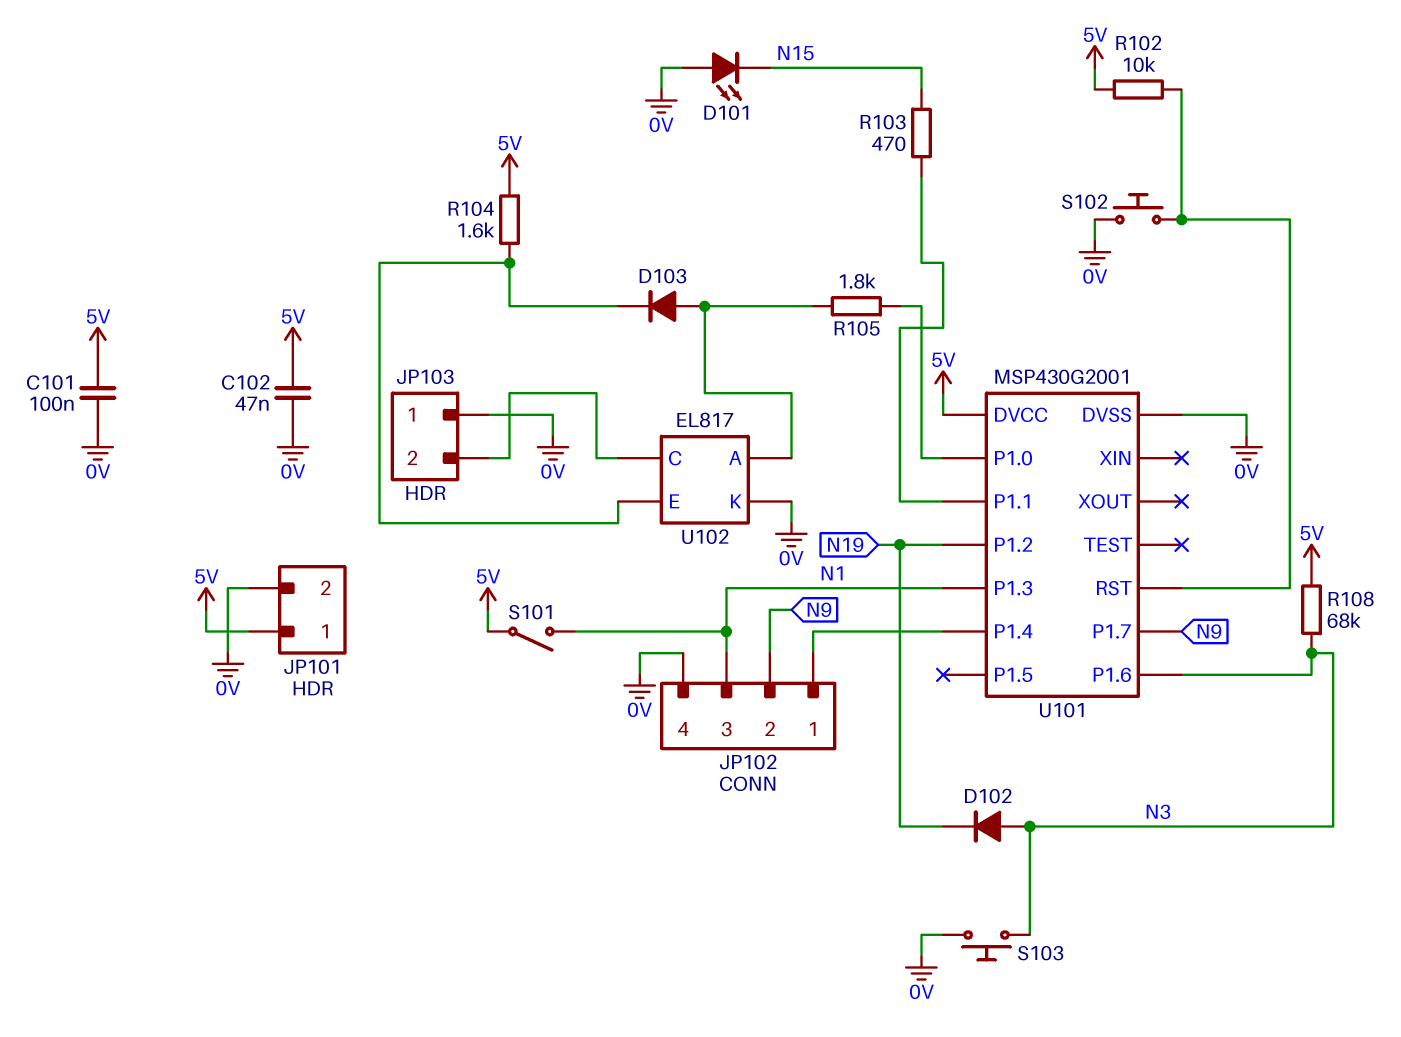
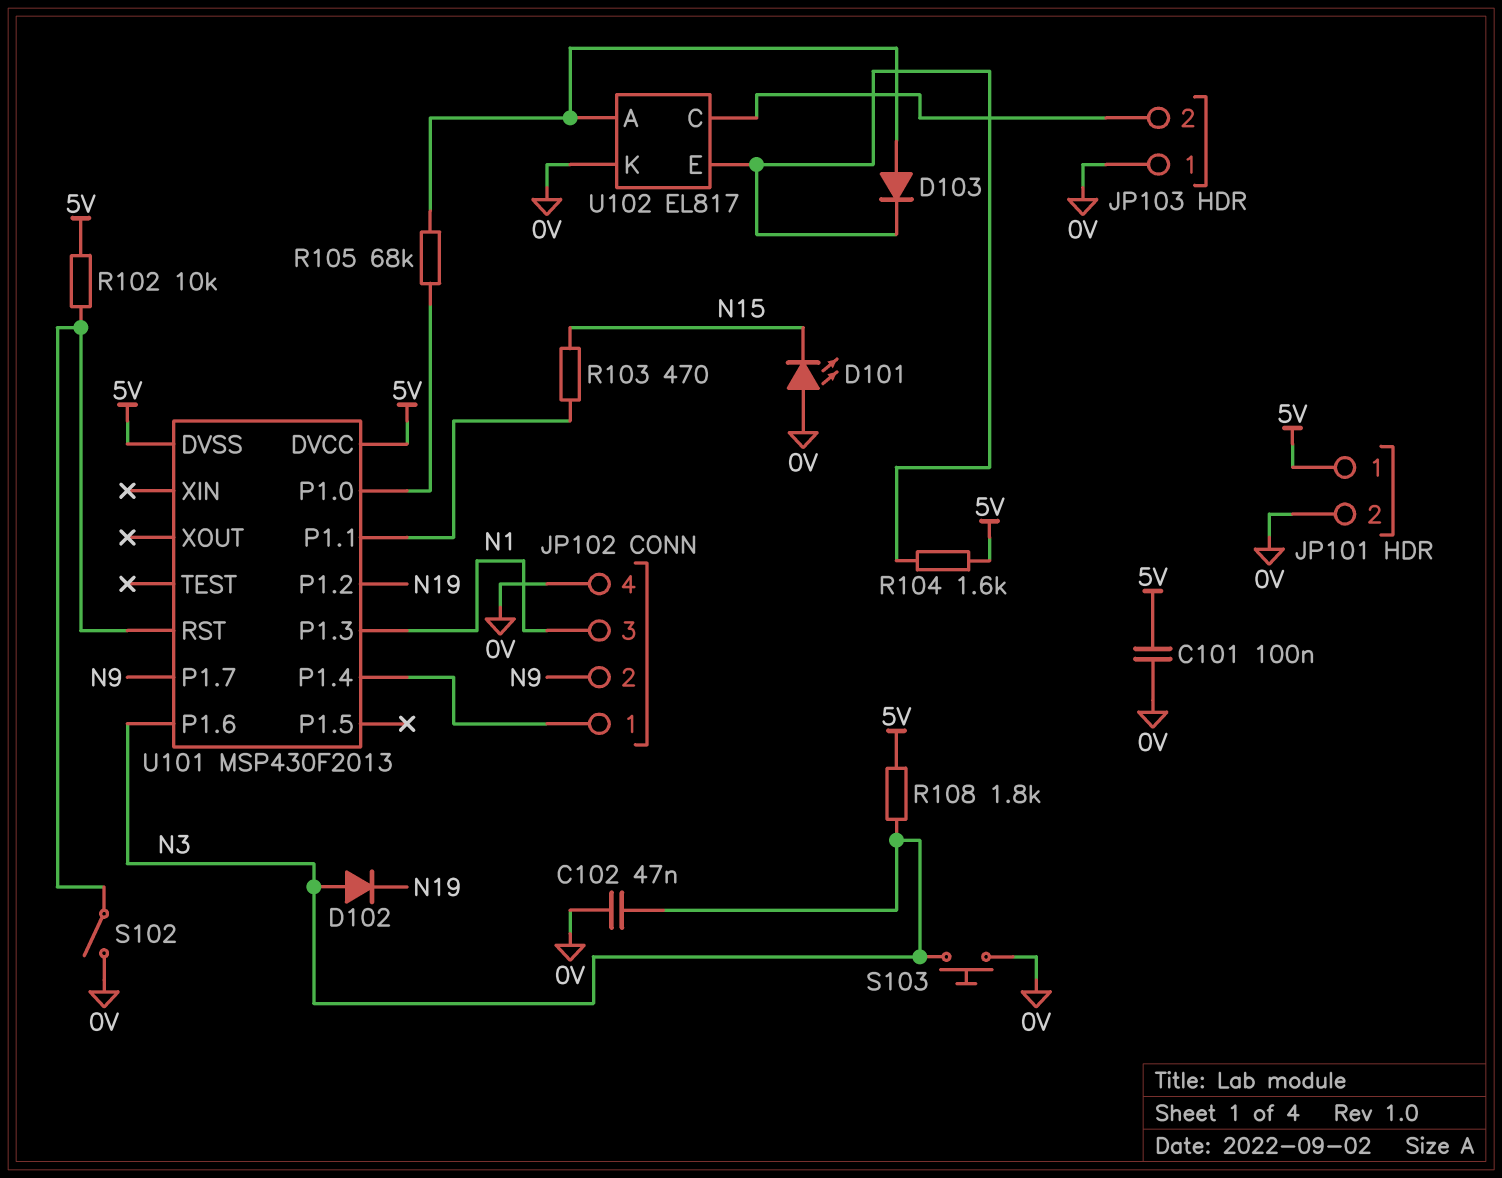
C102: 47nF (0V, 5V) -> 47nF (0V, N3)
R105: 1.8k (U101/P1.0, U102/A) -> 68k (U101/P1.0, U102/A)
R108: 68k (5V, N3) -> 1.8k (5V, N3)
S101: switch (5V, N1) -> none
S102: button (0V, U101/RST) -> switch (0V, U101/RST)
U101: MSP430G2001 -> MSP430F2013
U101 pin DVSS: 0V -> 5V

